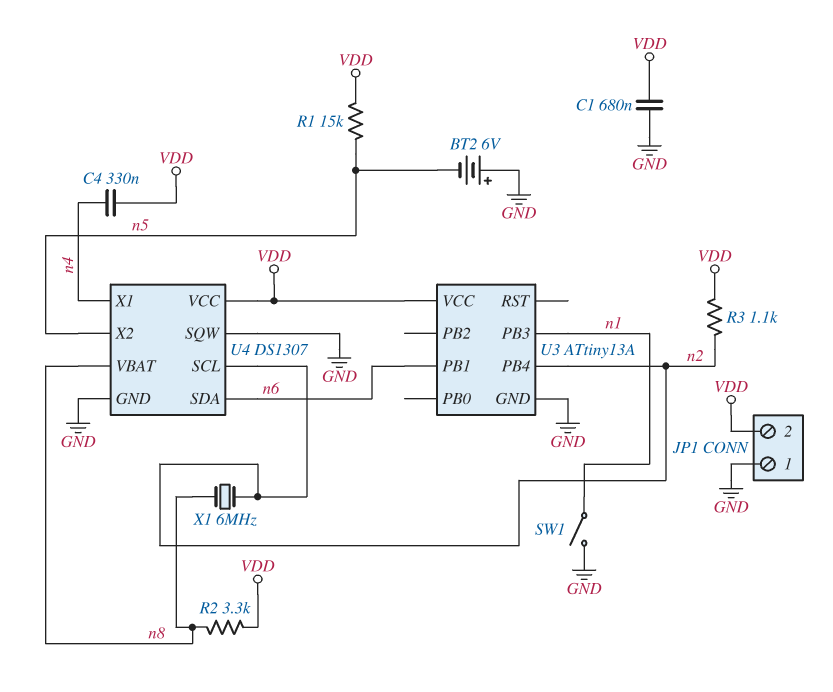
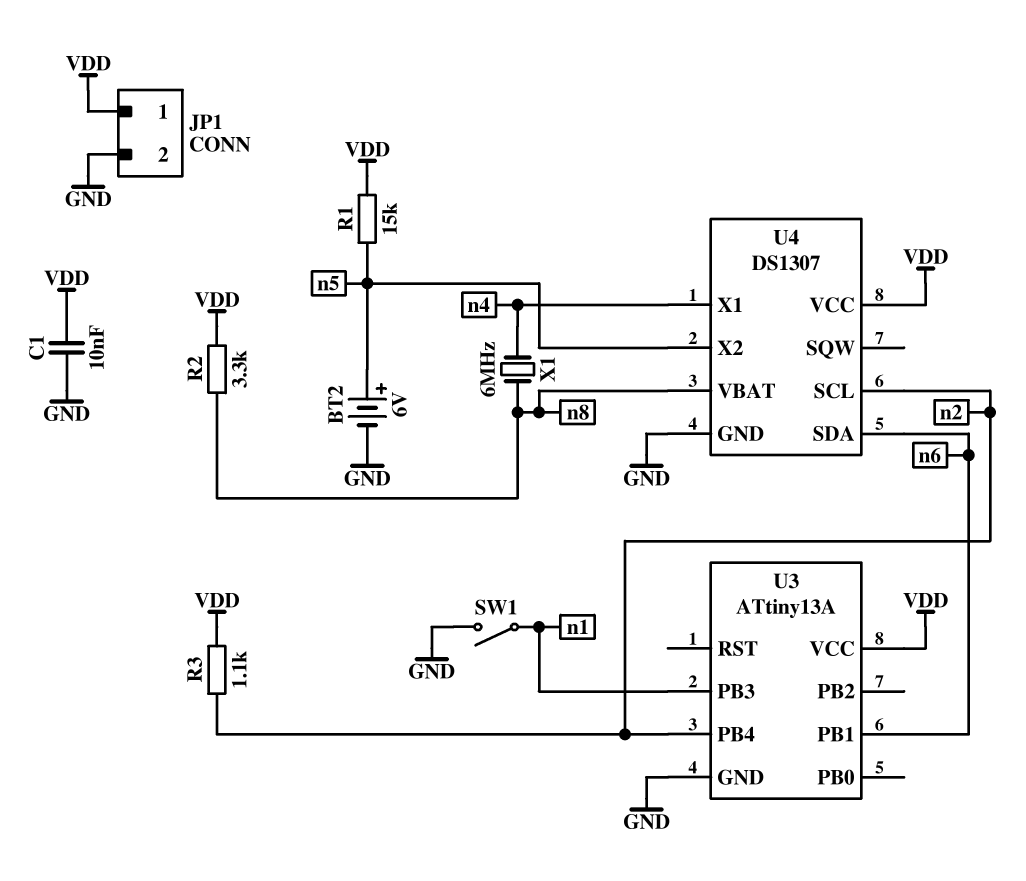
BT2: 6V (plus GND, minus n5) -> 6V (plus n5, minus GND)
C1: 680nF (GND, VDD) -> 10nF (GND, VDD)
C4: 330nF (VDD, n4) -> none
JP1 pin 1: GND -> VDD
JP1 pin 2: VDD -> GND
U4 pin SQW: GND -> none
X1: 6MHz (n2, n8) -> 6MHz (n4, n8)

